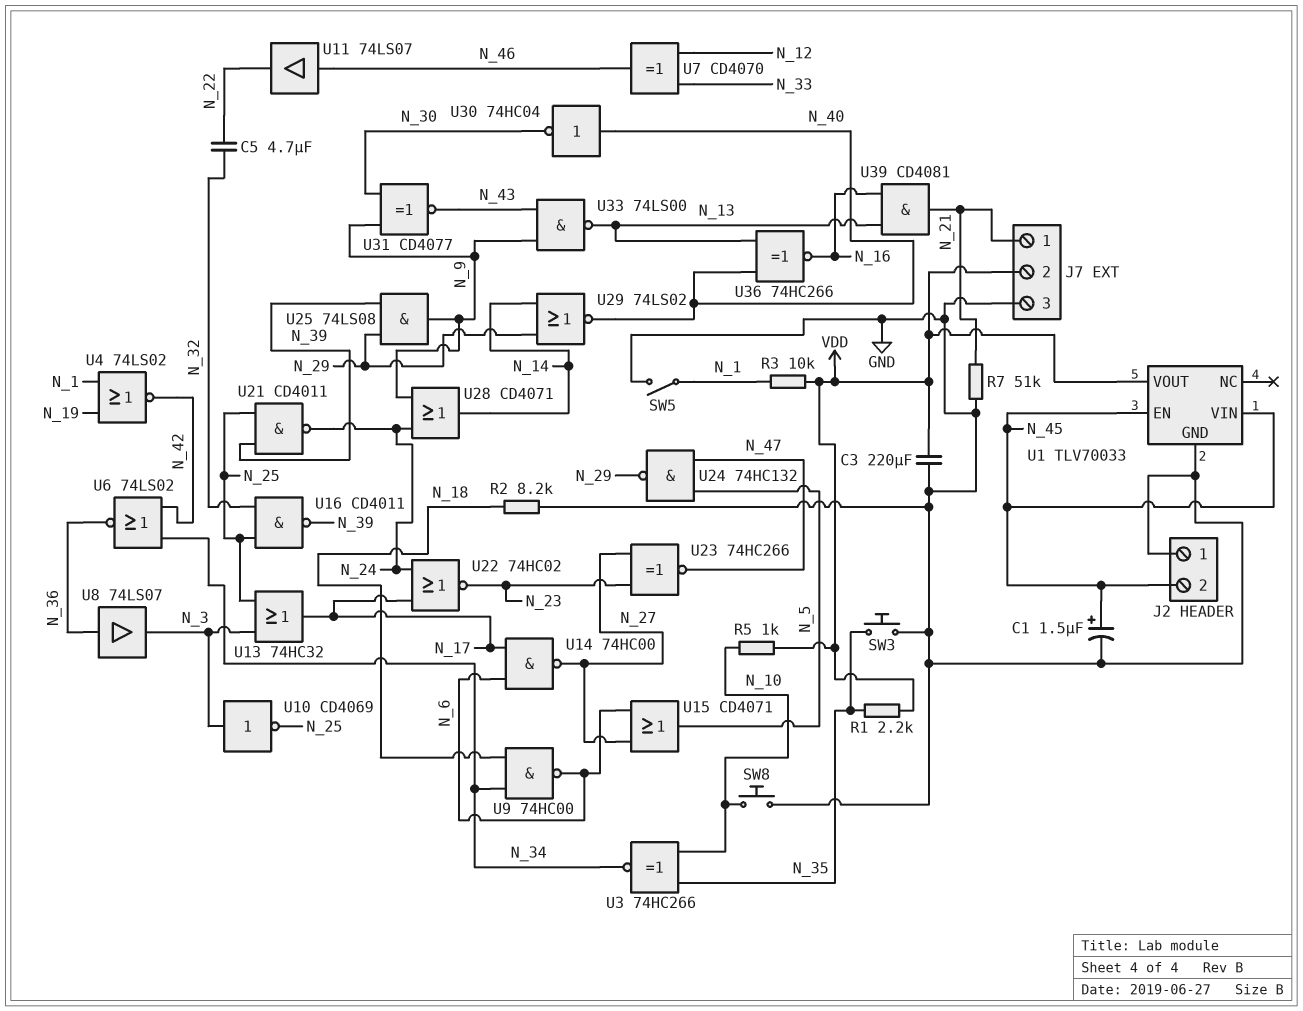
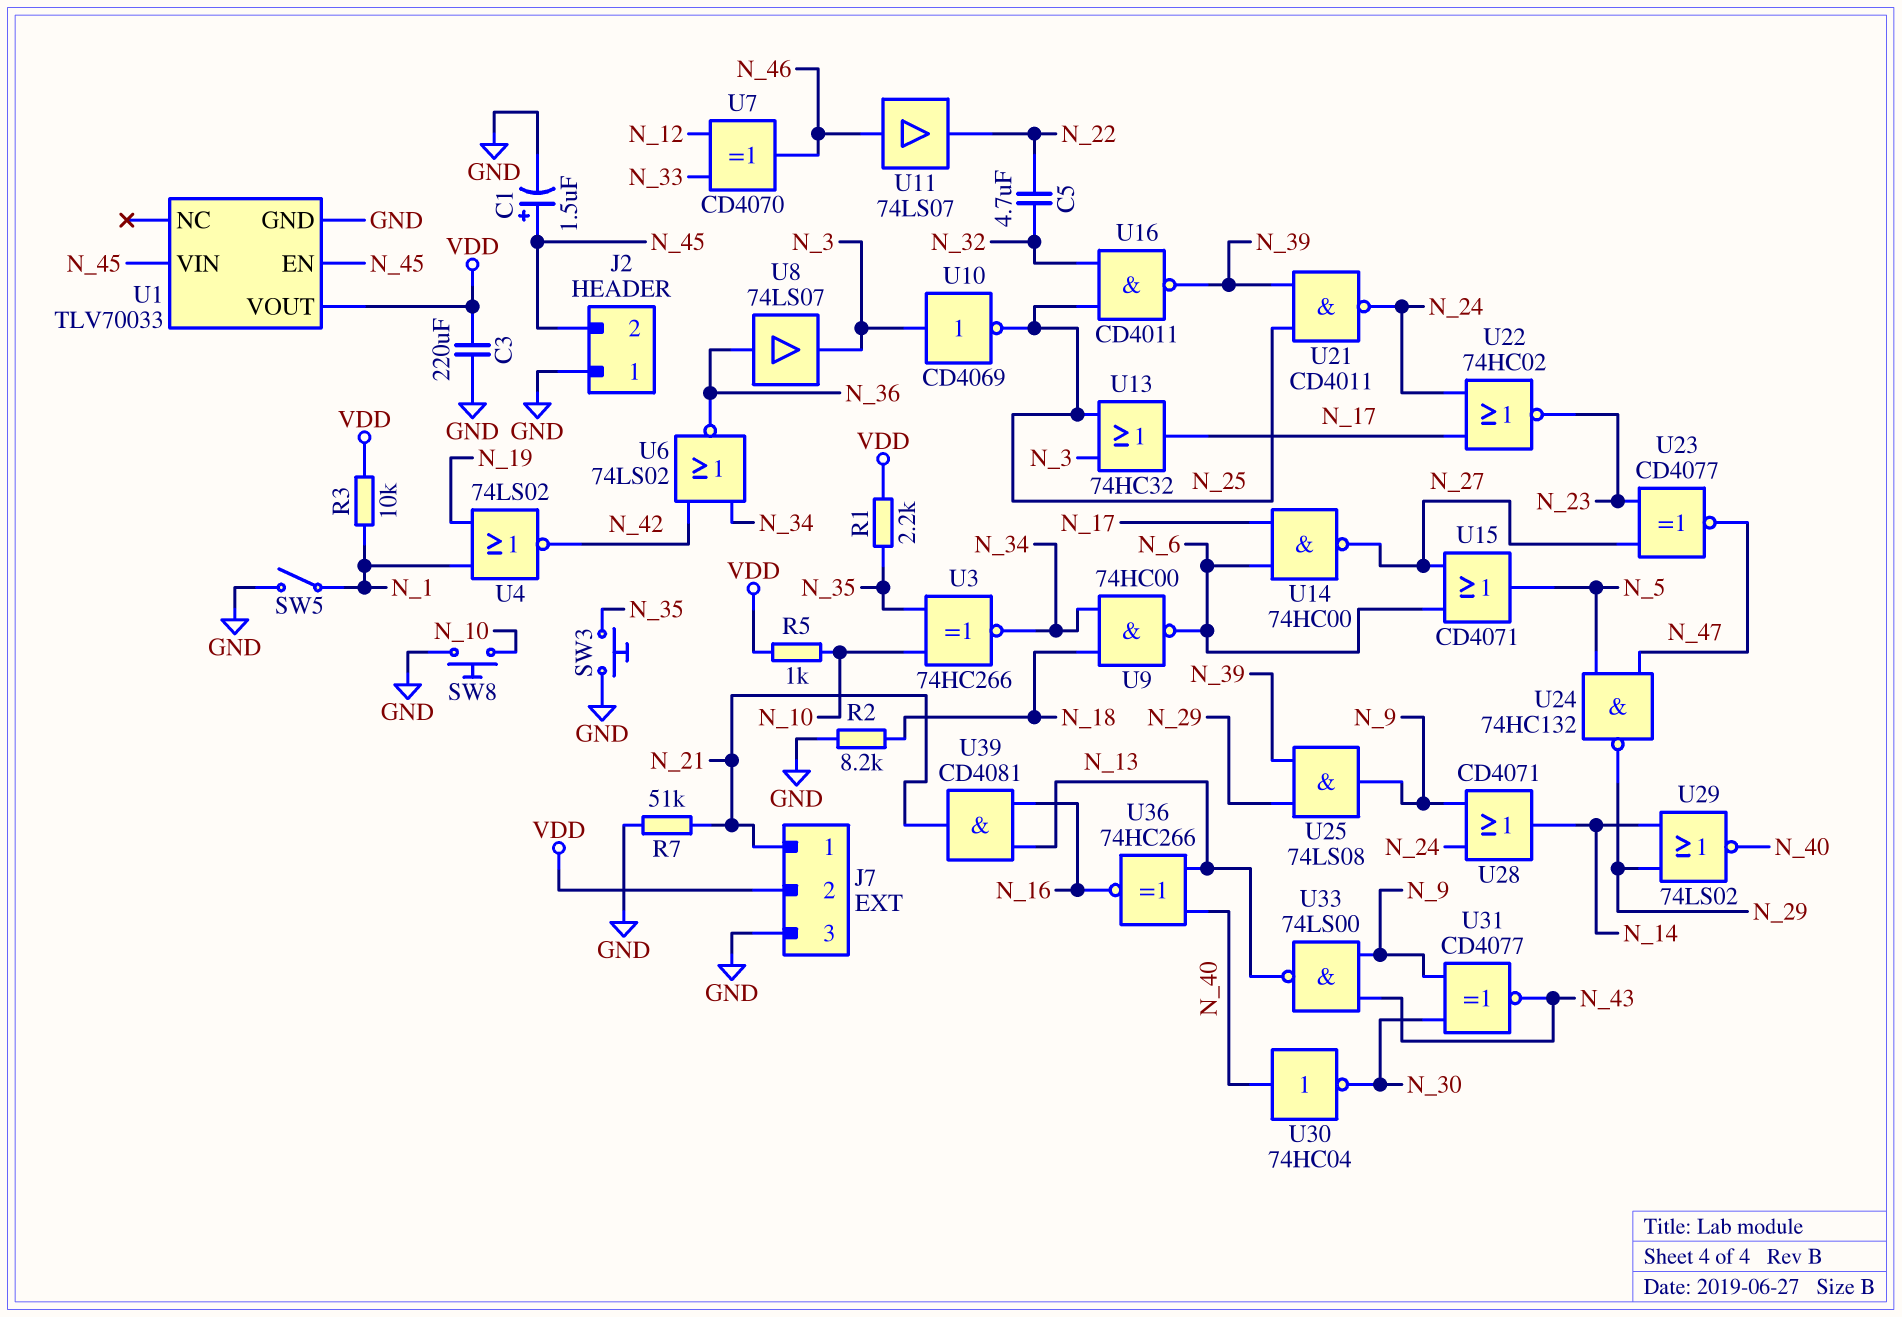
U23: XNOR 74HC266 (in N_23, in N_27, out N_47) -> XNOR CD4077 (in N_23, in N_27, out N_47)

